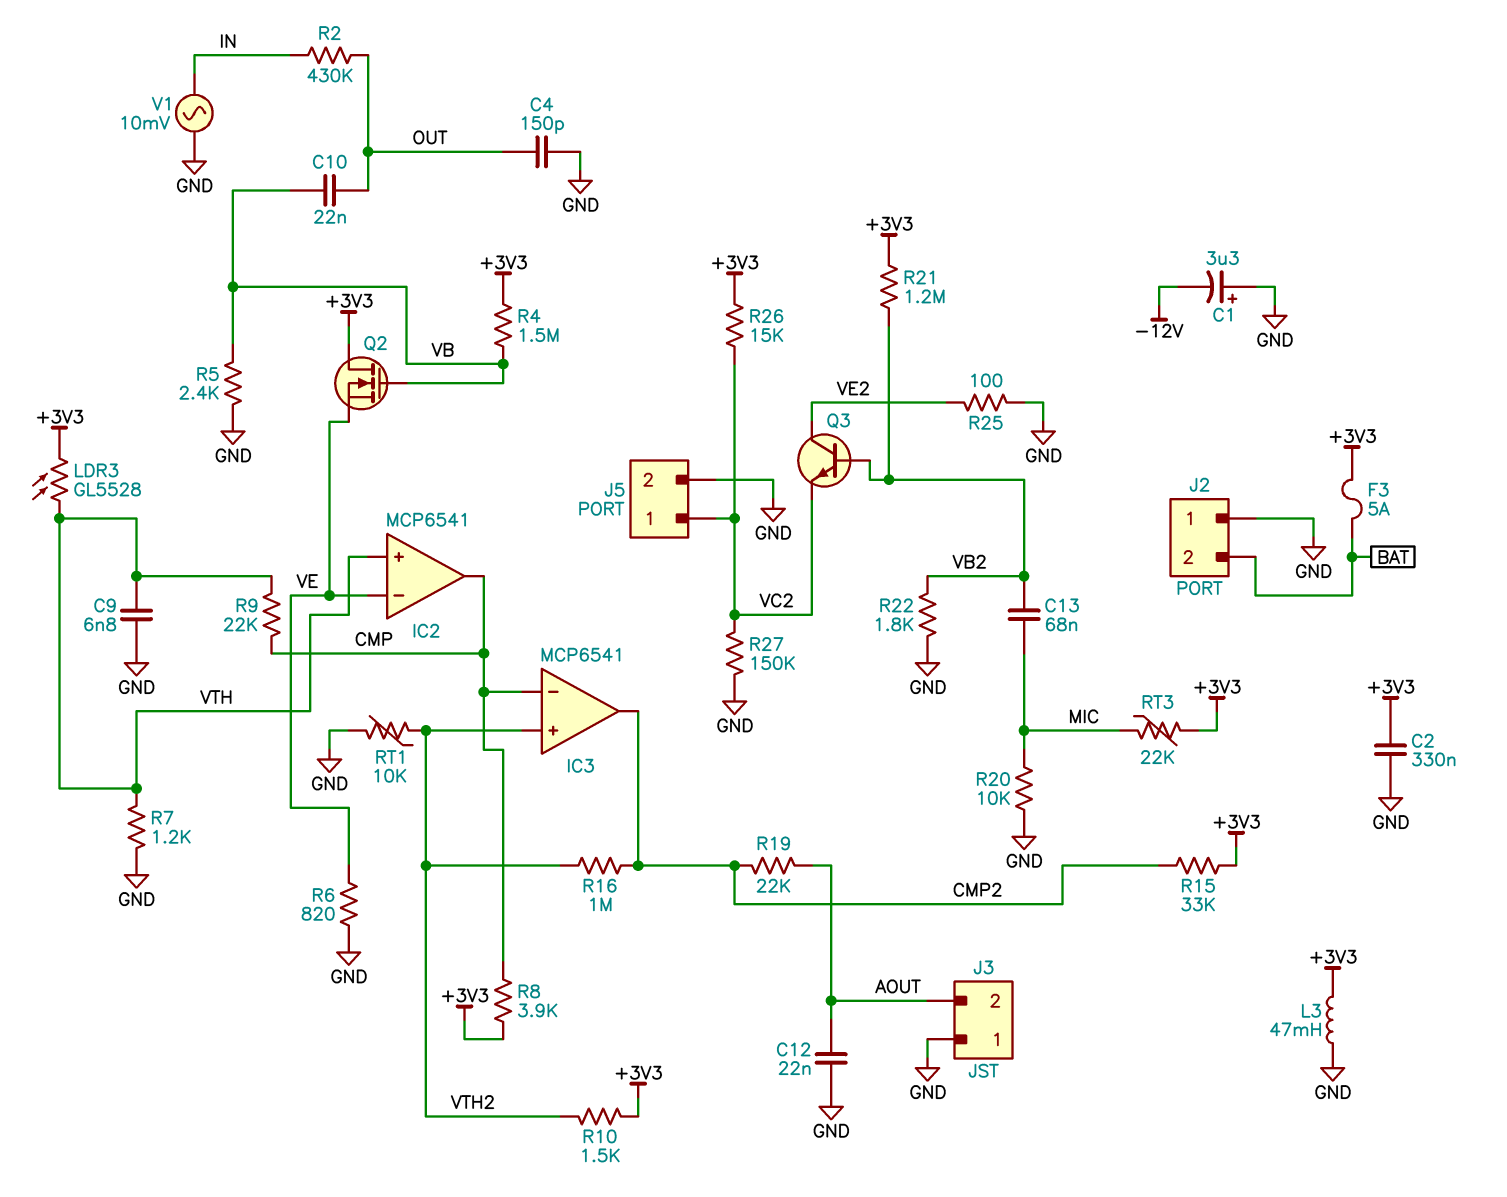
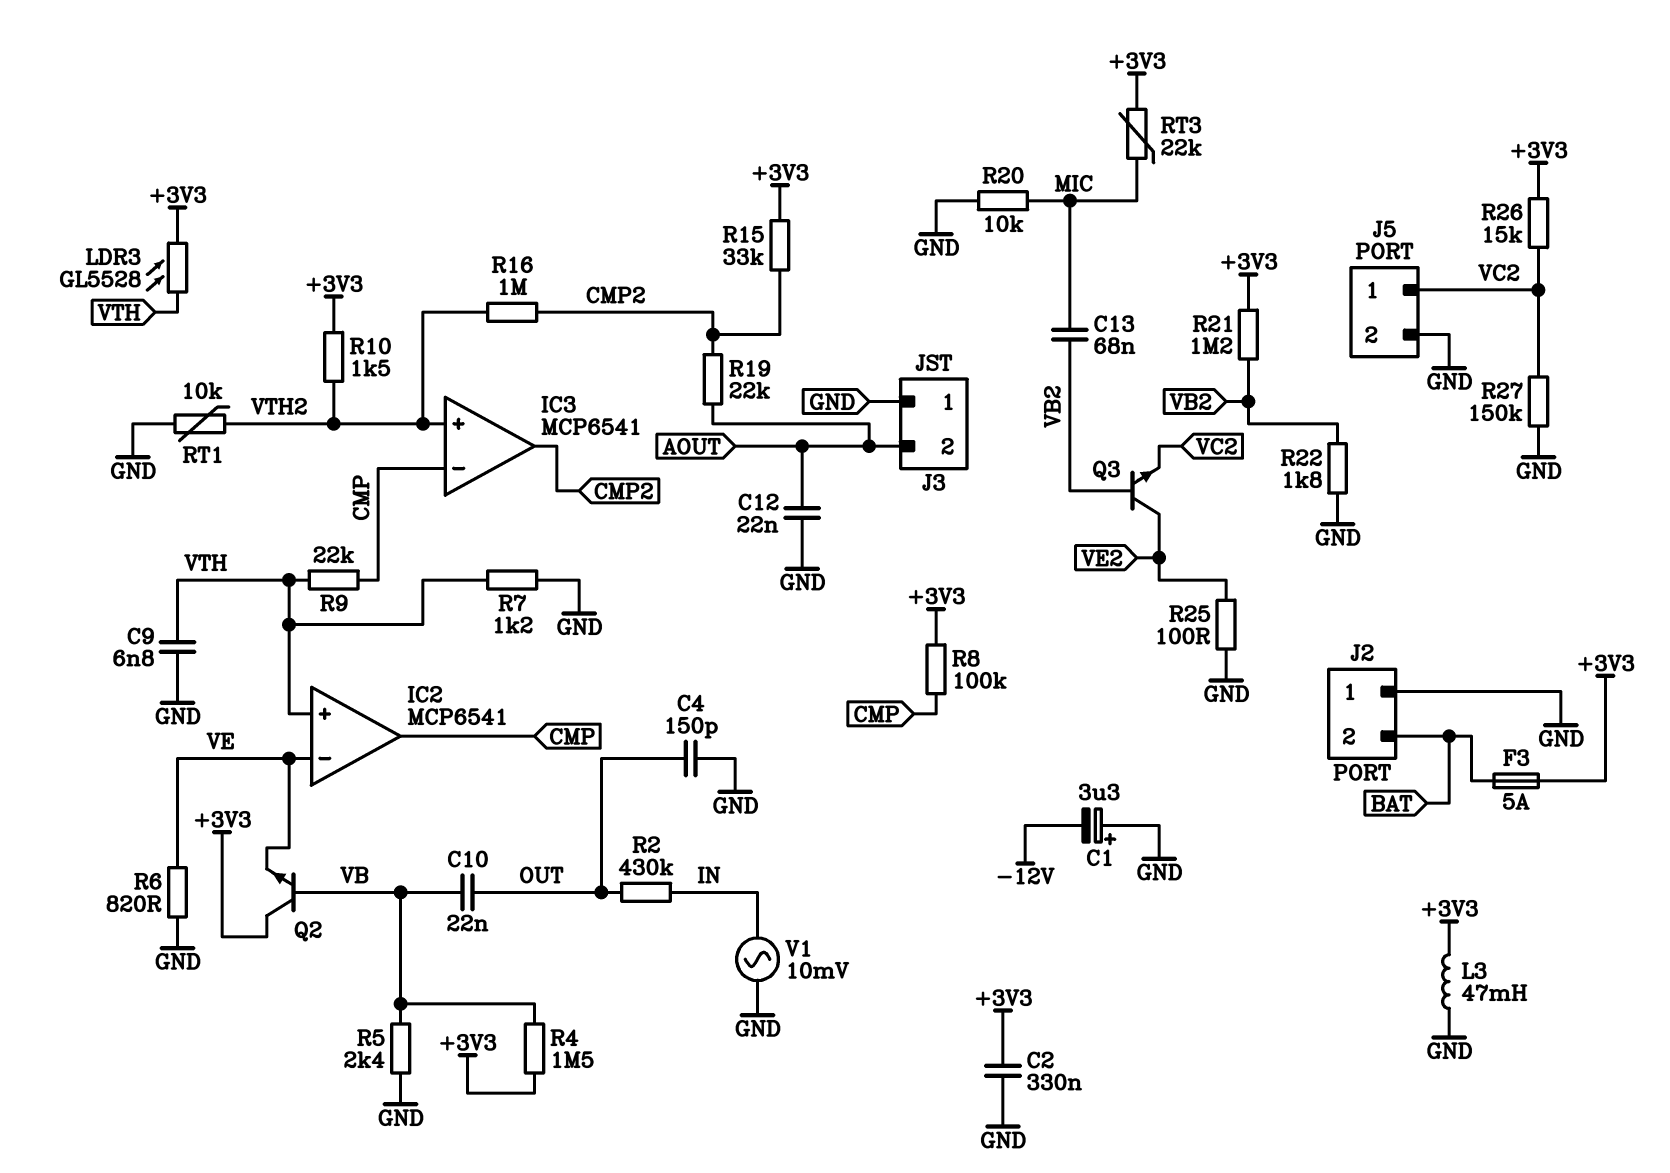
Q2: NMOS (G VB, D +3V3, S VE) -> NPN (B VB, C +3V3, E VE)
R8: 3.9k (+3V3, CMP) -> 100k (+3V3, CMP)

